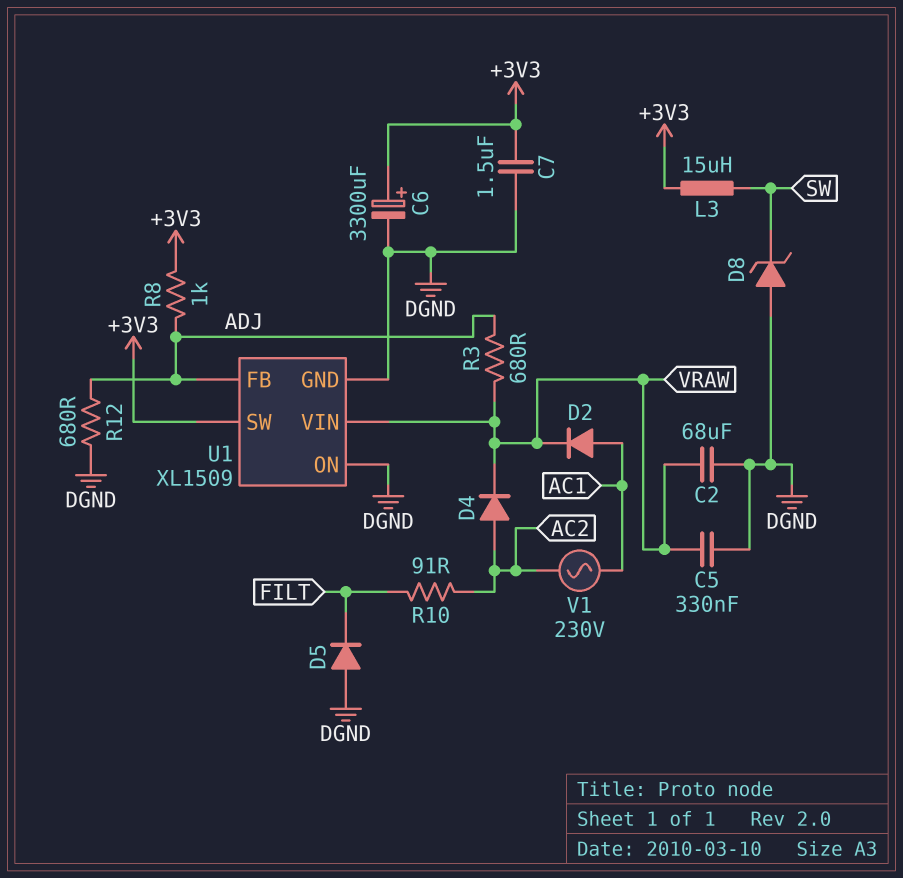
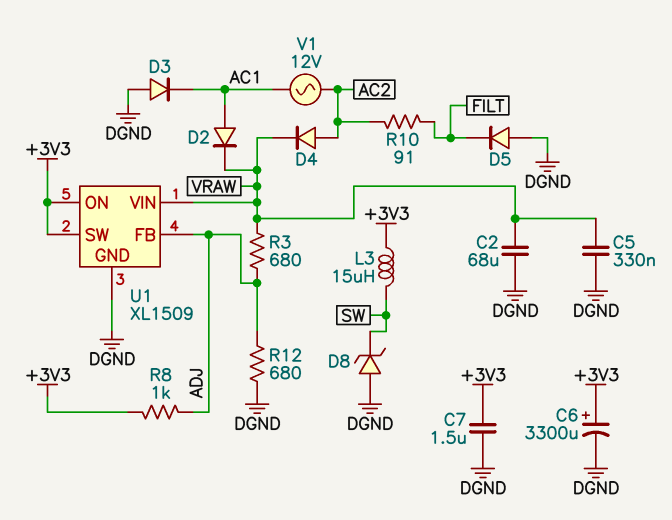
D3: none -> diode (A DGND, K AC1)
U1 pin ON: DGND -> +3V3
V1: AC 230V (AC1, AC2) -> AC 12V (AC1, AC2)

